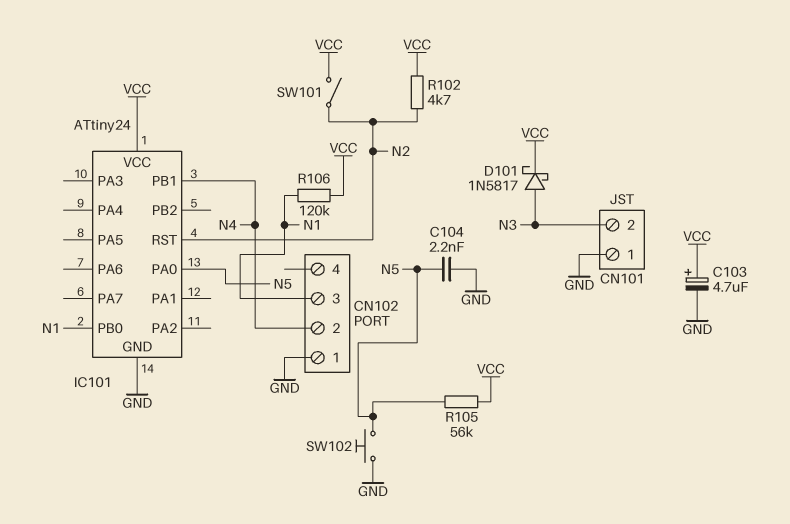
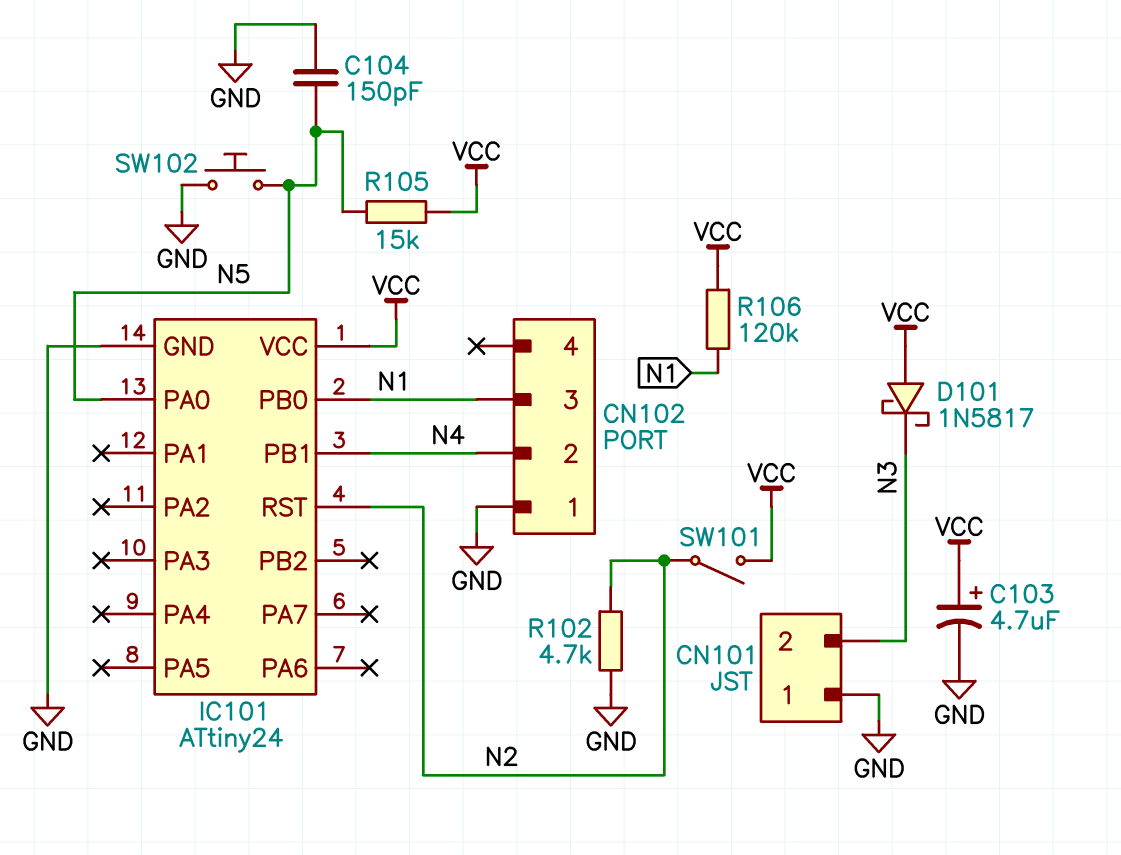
C104: 2.2nF (GND, N5) -> 150pF (GND, N5)
D101: schottky 1N5817 (A N3, K VCC) -> schottky 1N5817 (A VCC, K N3)
R102: 4.7k (N2, VCC) -> 4.7k (GND, N2)
R105: 56k (N5, VCC) -> 15k (N5, VCC)

